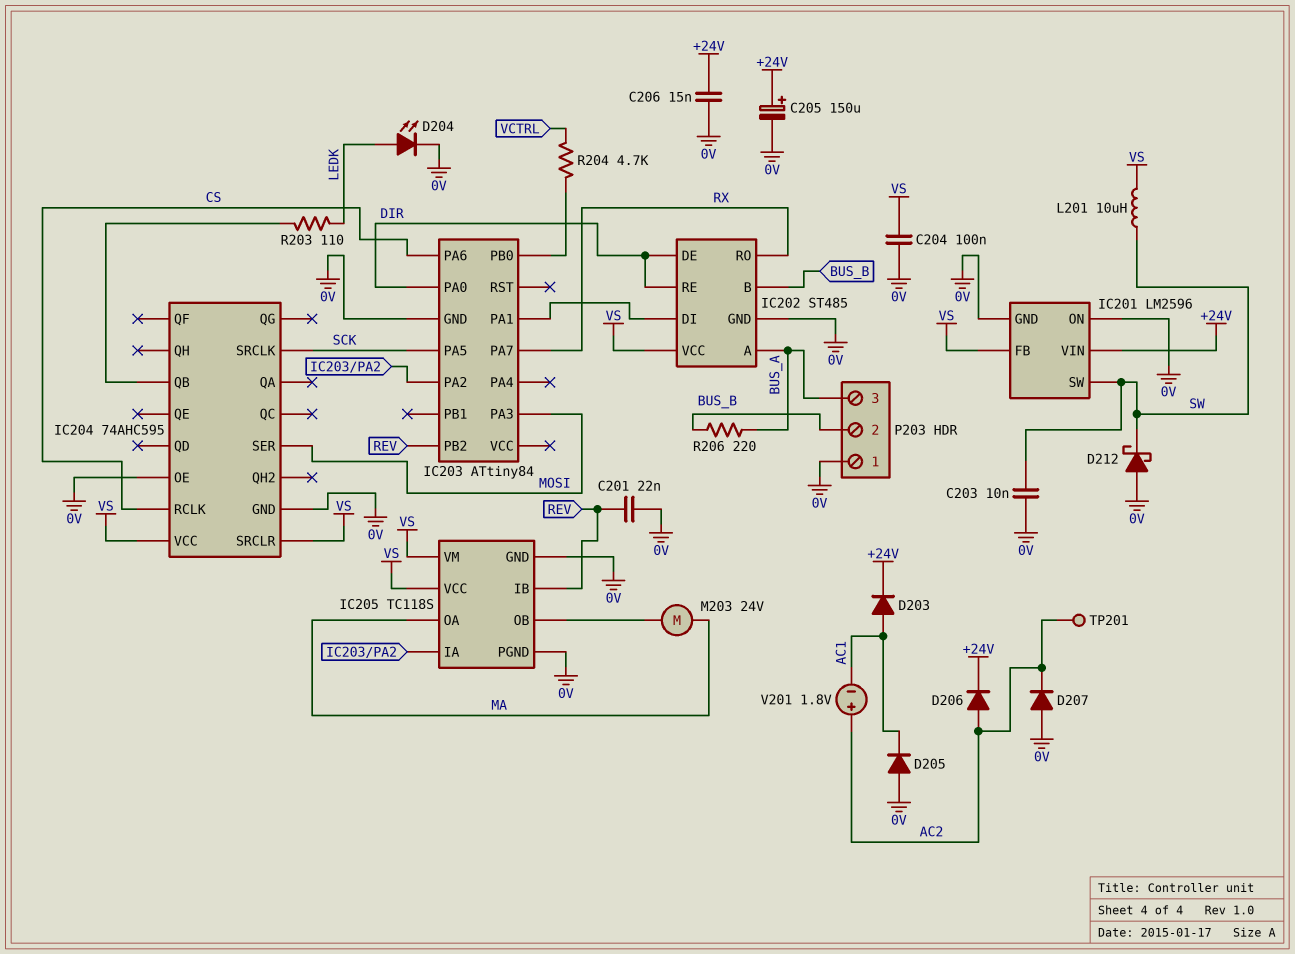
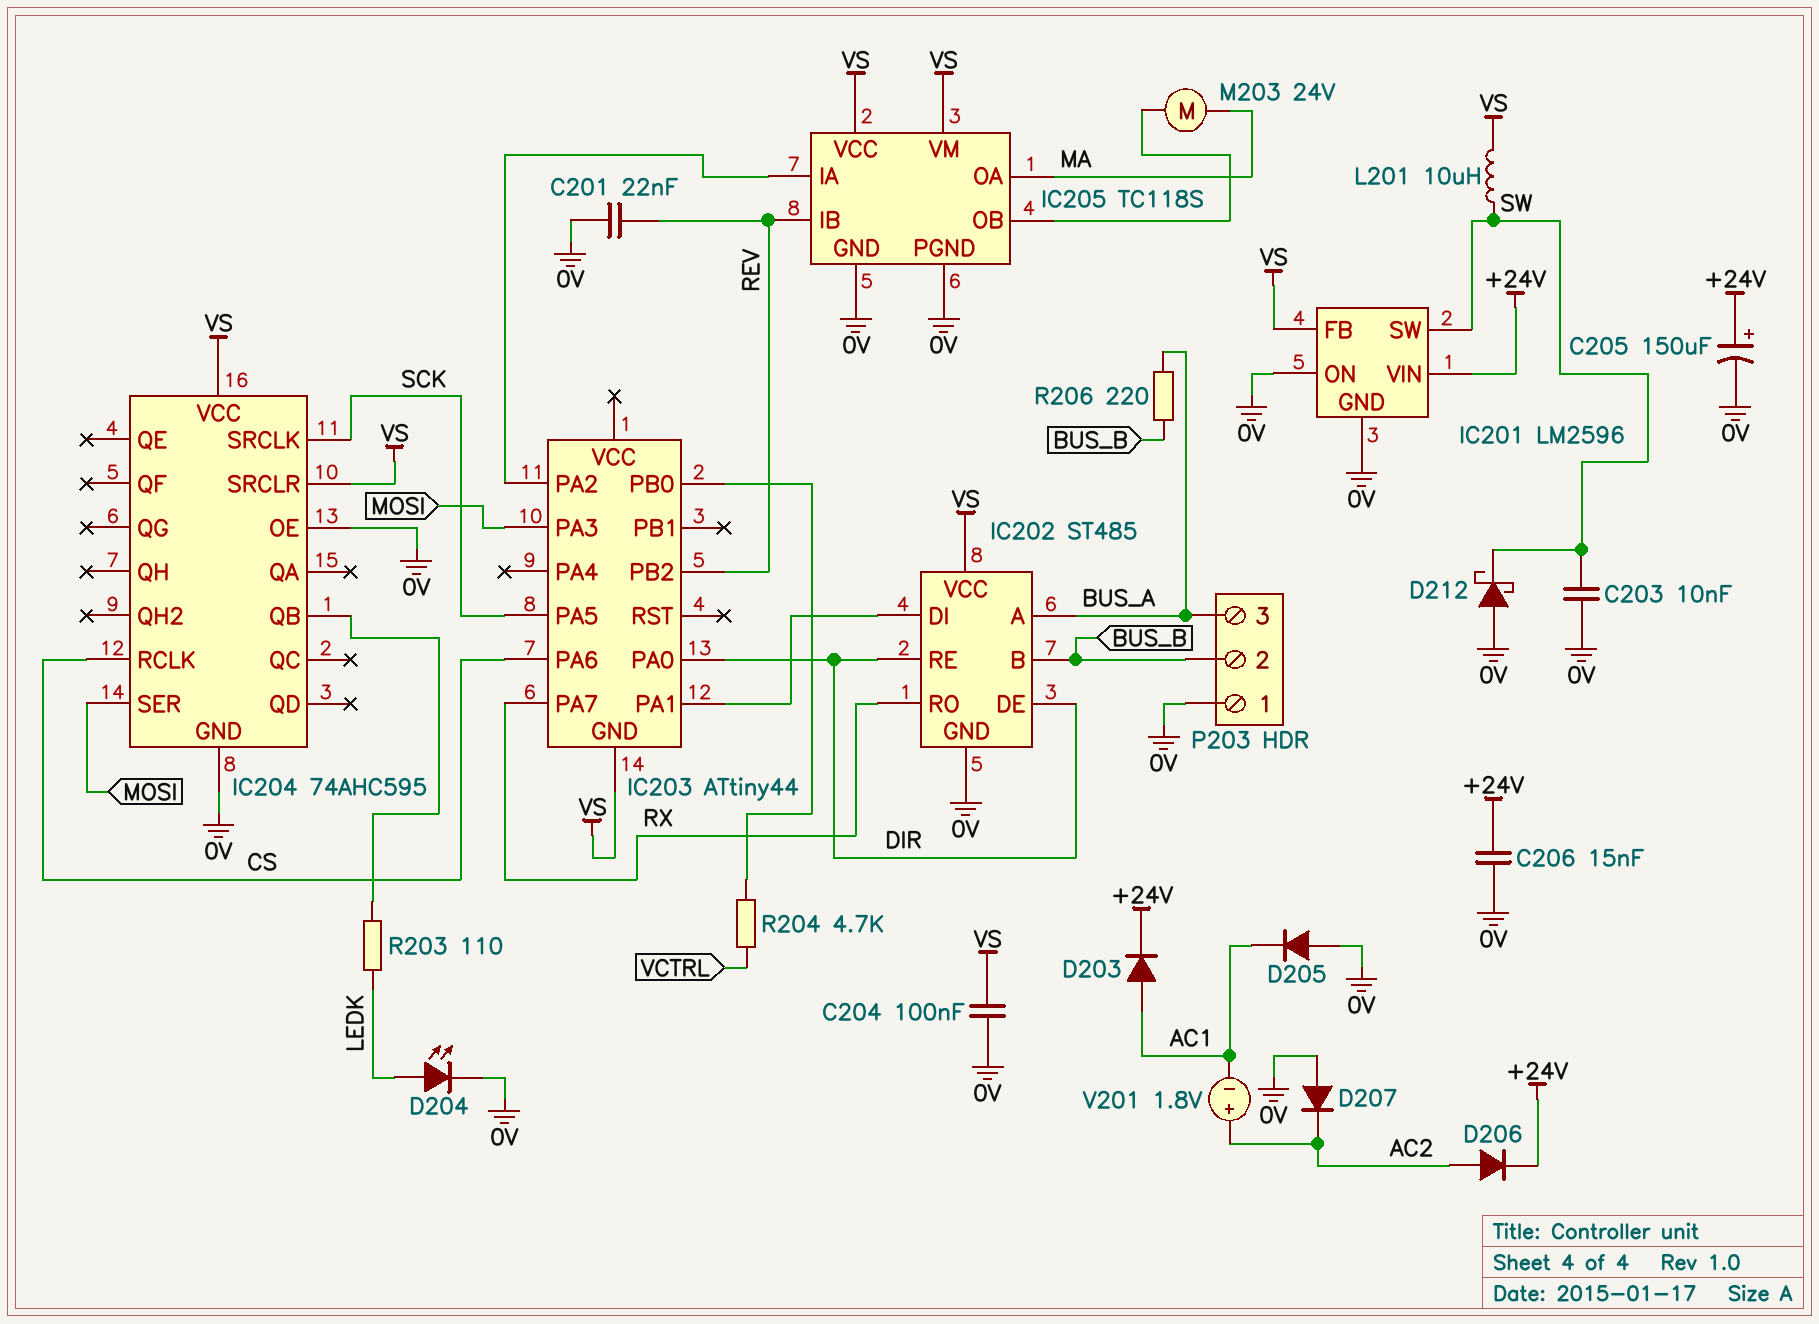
IC203: ATtiny84 -> ATtiny44
IC203 pin GND: 0V -> VS
TP201: test point (AC2) -> none

